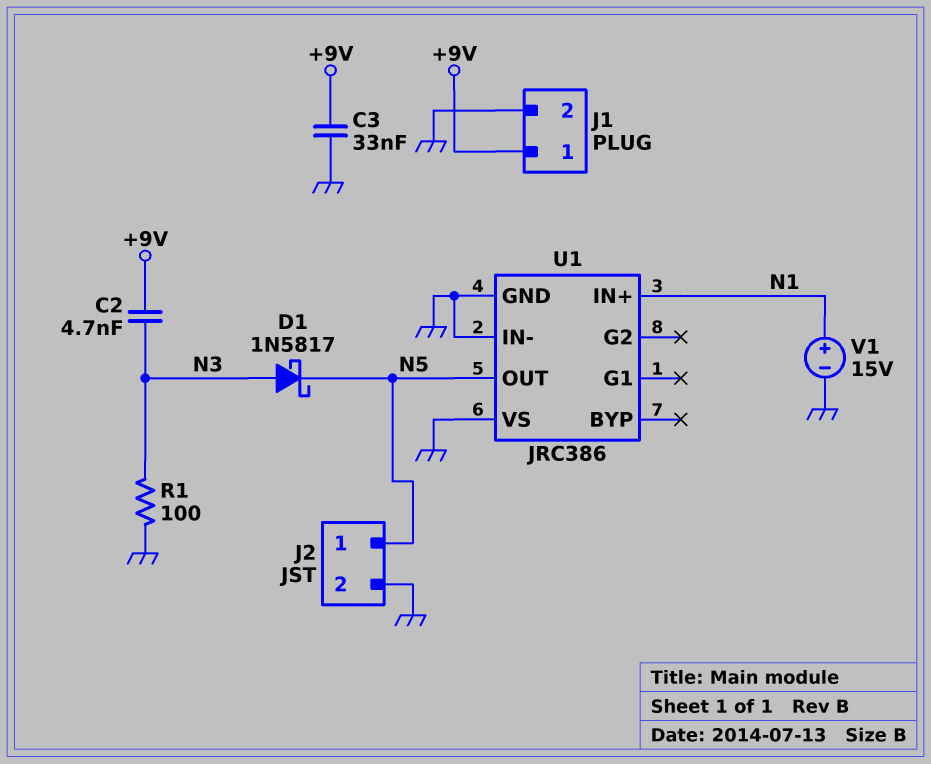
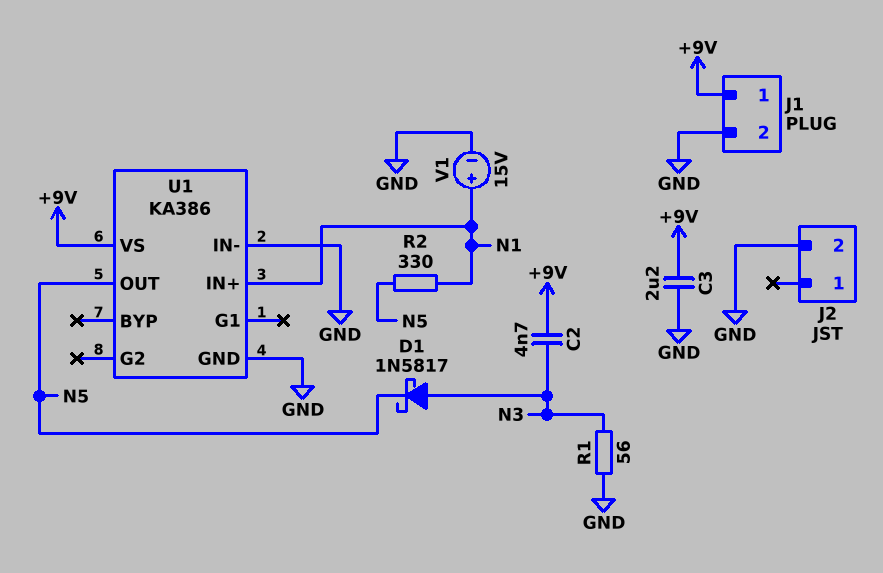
C3: 33nF (+9V, GND) -> 2.2uF (+9V, GND)
J2 pin 1: N5 -> none
R1: 100 (GND, N3) -> 56 (GND, N3)
R2: none -> 330 (N1, N5)
U1: JRC386 -> KA386
U1 pin VS: GND -> +9V

